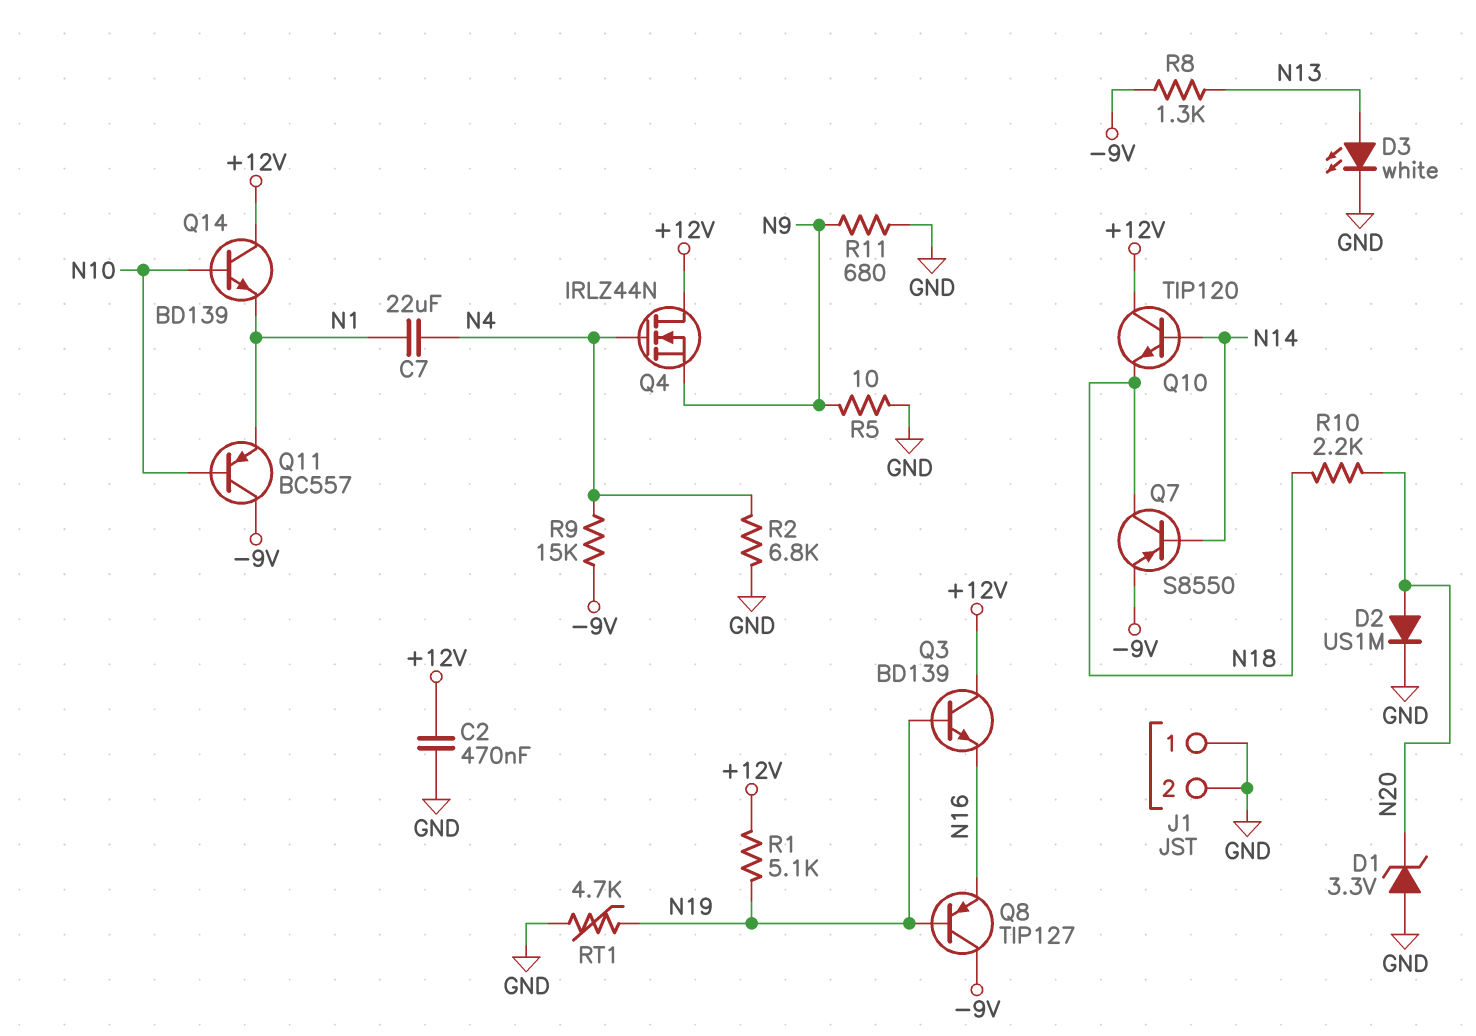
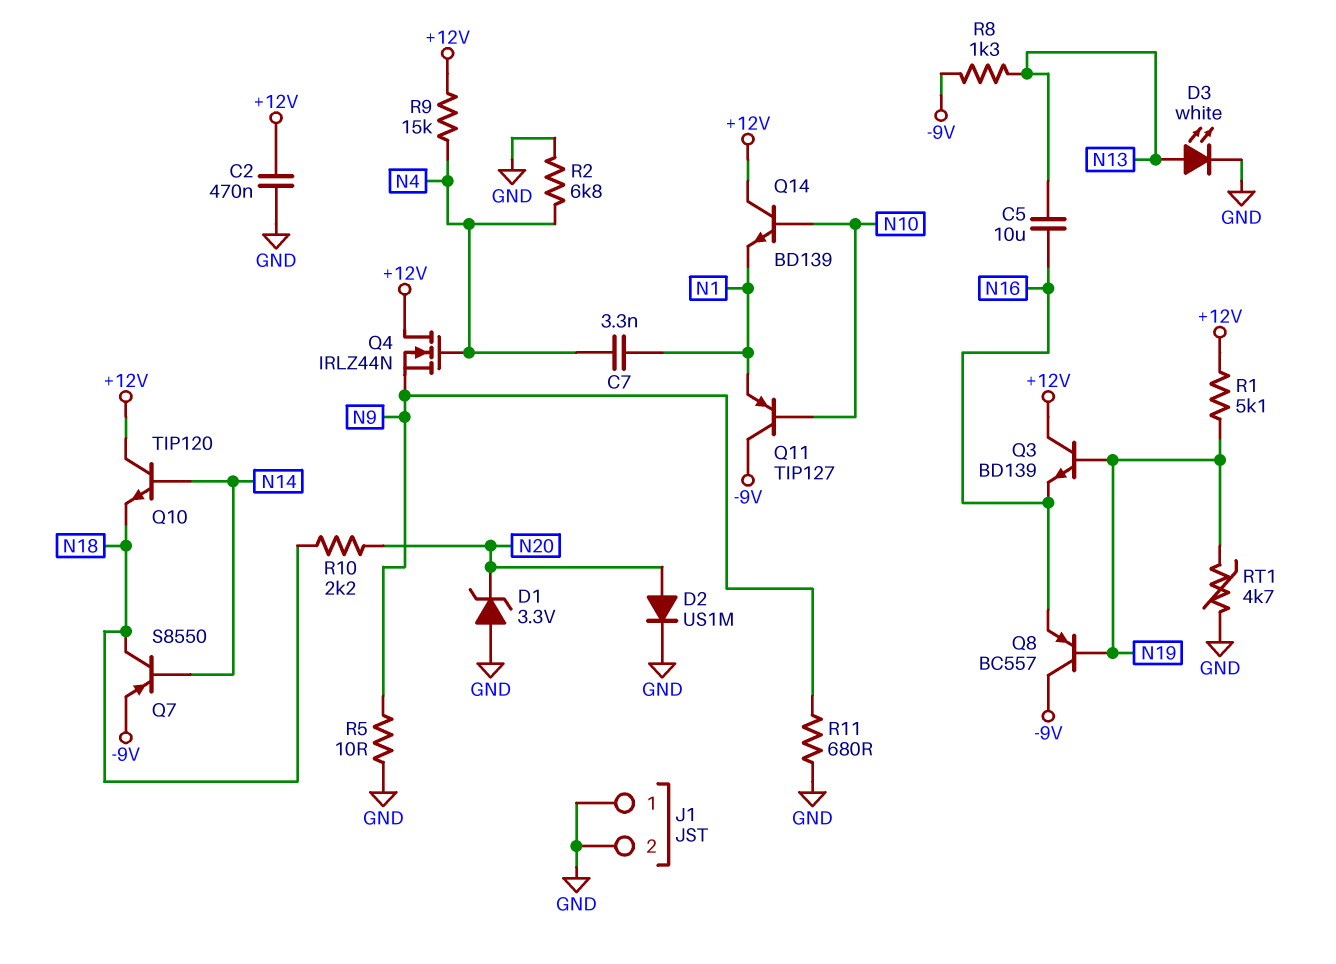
C5: none -> 10uF (N13, N16)
C7: 22uF (N1, N4) -> 3.3nF (N1, N4)
Q8: PNP TIP127 (B N19, C -9V, E N16) -> PNP BC557 (B N19, C -9V, E N16)
Q11: PNP BC557 (B N10, C -9V, E N1) -> PNP TIP127 (B N10, C -9V, E N1)
R9: 15k (-9V, N4) -> 15k (+12V, N4)

